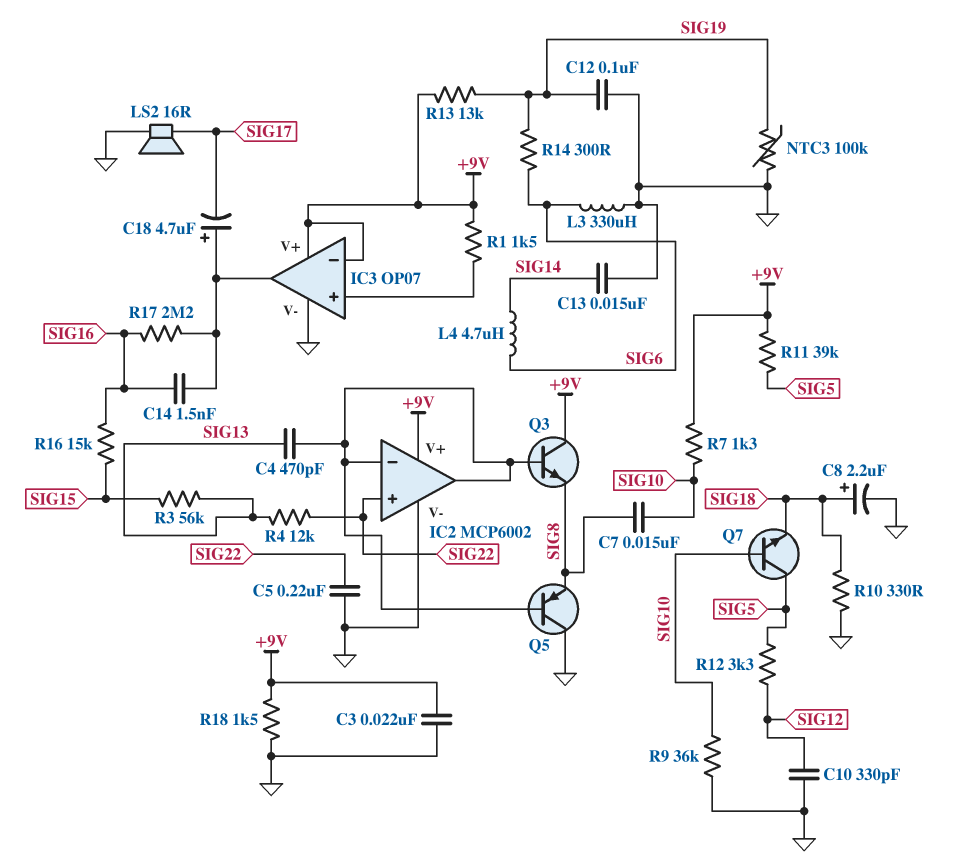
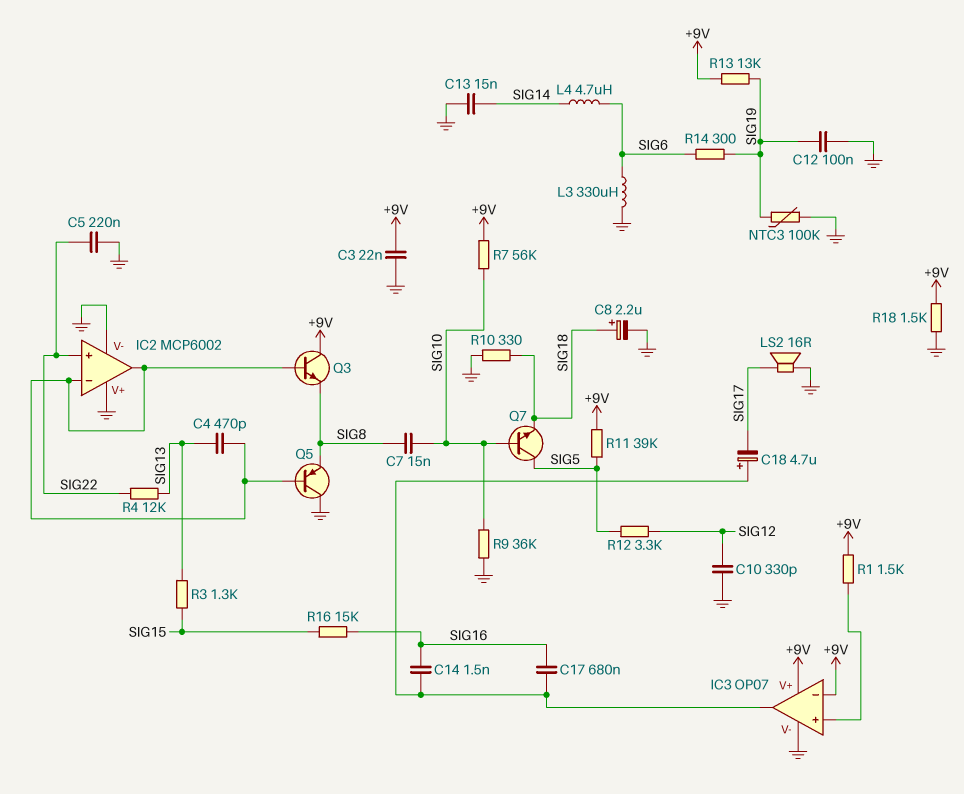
C17: none -> 680nF (IC3/out, SIG16)
IC2 pin V+: +9V -> GND
R3: 56k (SIG13, SIG15) -> 1.3k (SIG13, SIG15)
R7: 1.3k (+9V, SIG10) -> 56k (+9V, SIG10)
R17: 2.2M (IC3/out, SIG16) -> none

